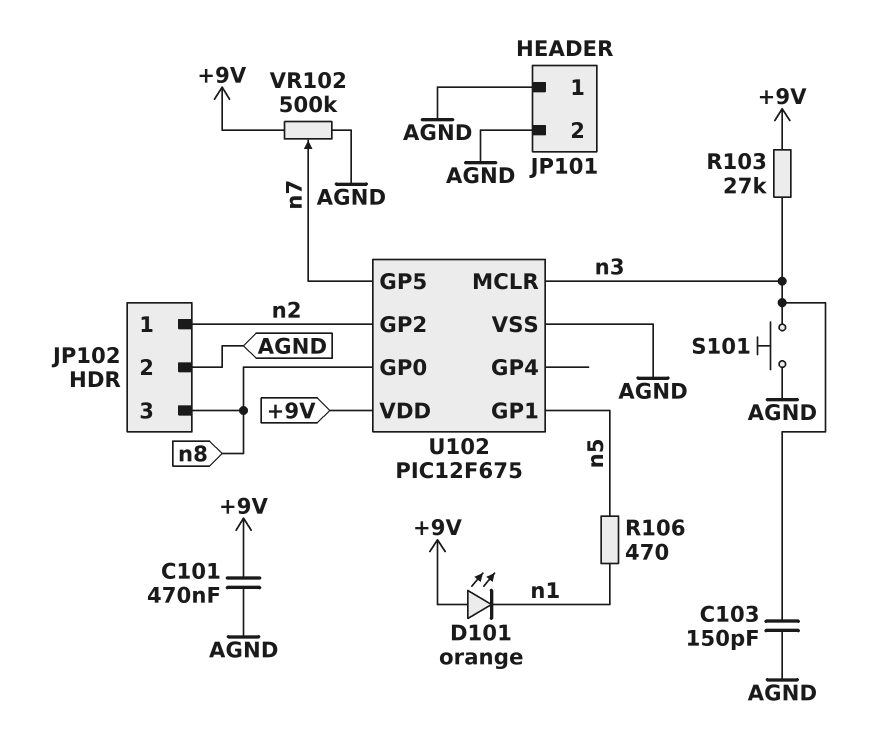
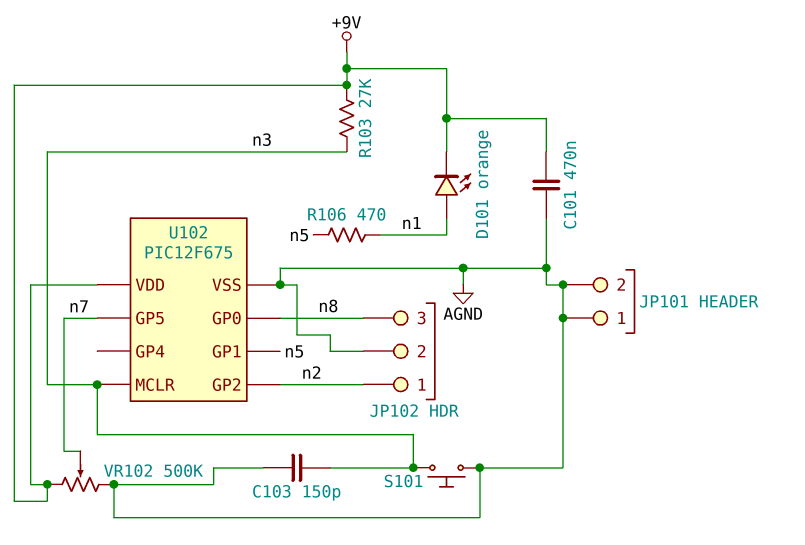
D101: LED orange (A +9V, K n1) -> LED orange (A n1, K +9V)

